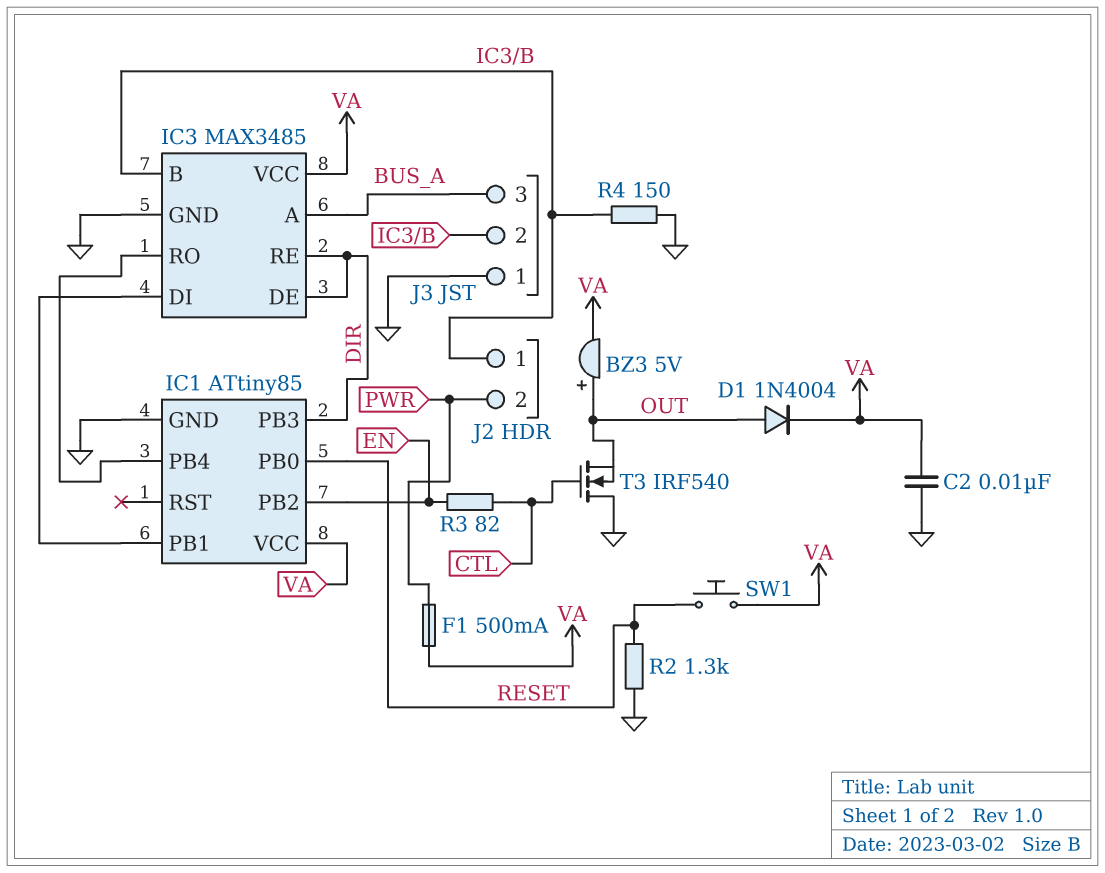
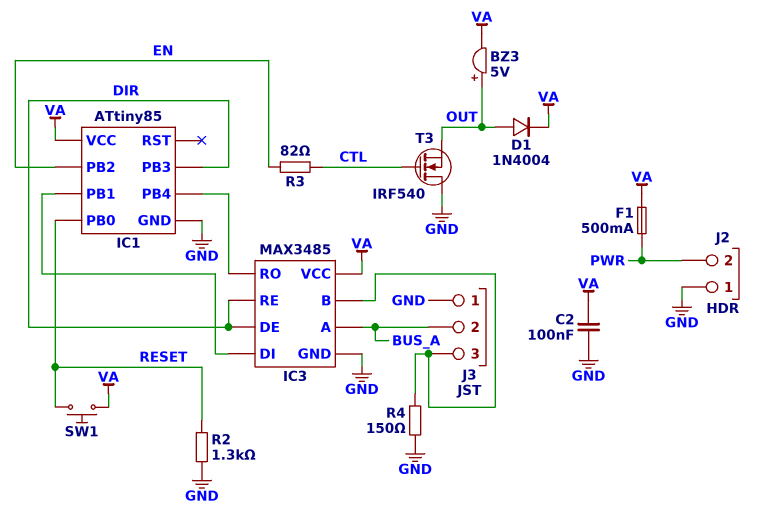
C2: 10nF (GND, VA) -> 100nF (GND, VA)
J2 pin 1: IC3/B -> GND
J3 pin 2: IC3/B -> BUS_A
J3 pin 3: BUS_A -> IC3/B

